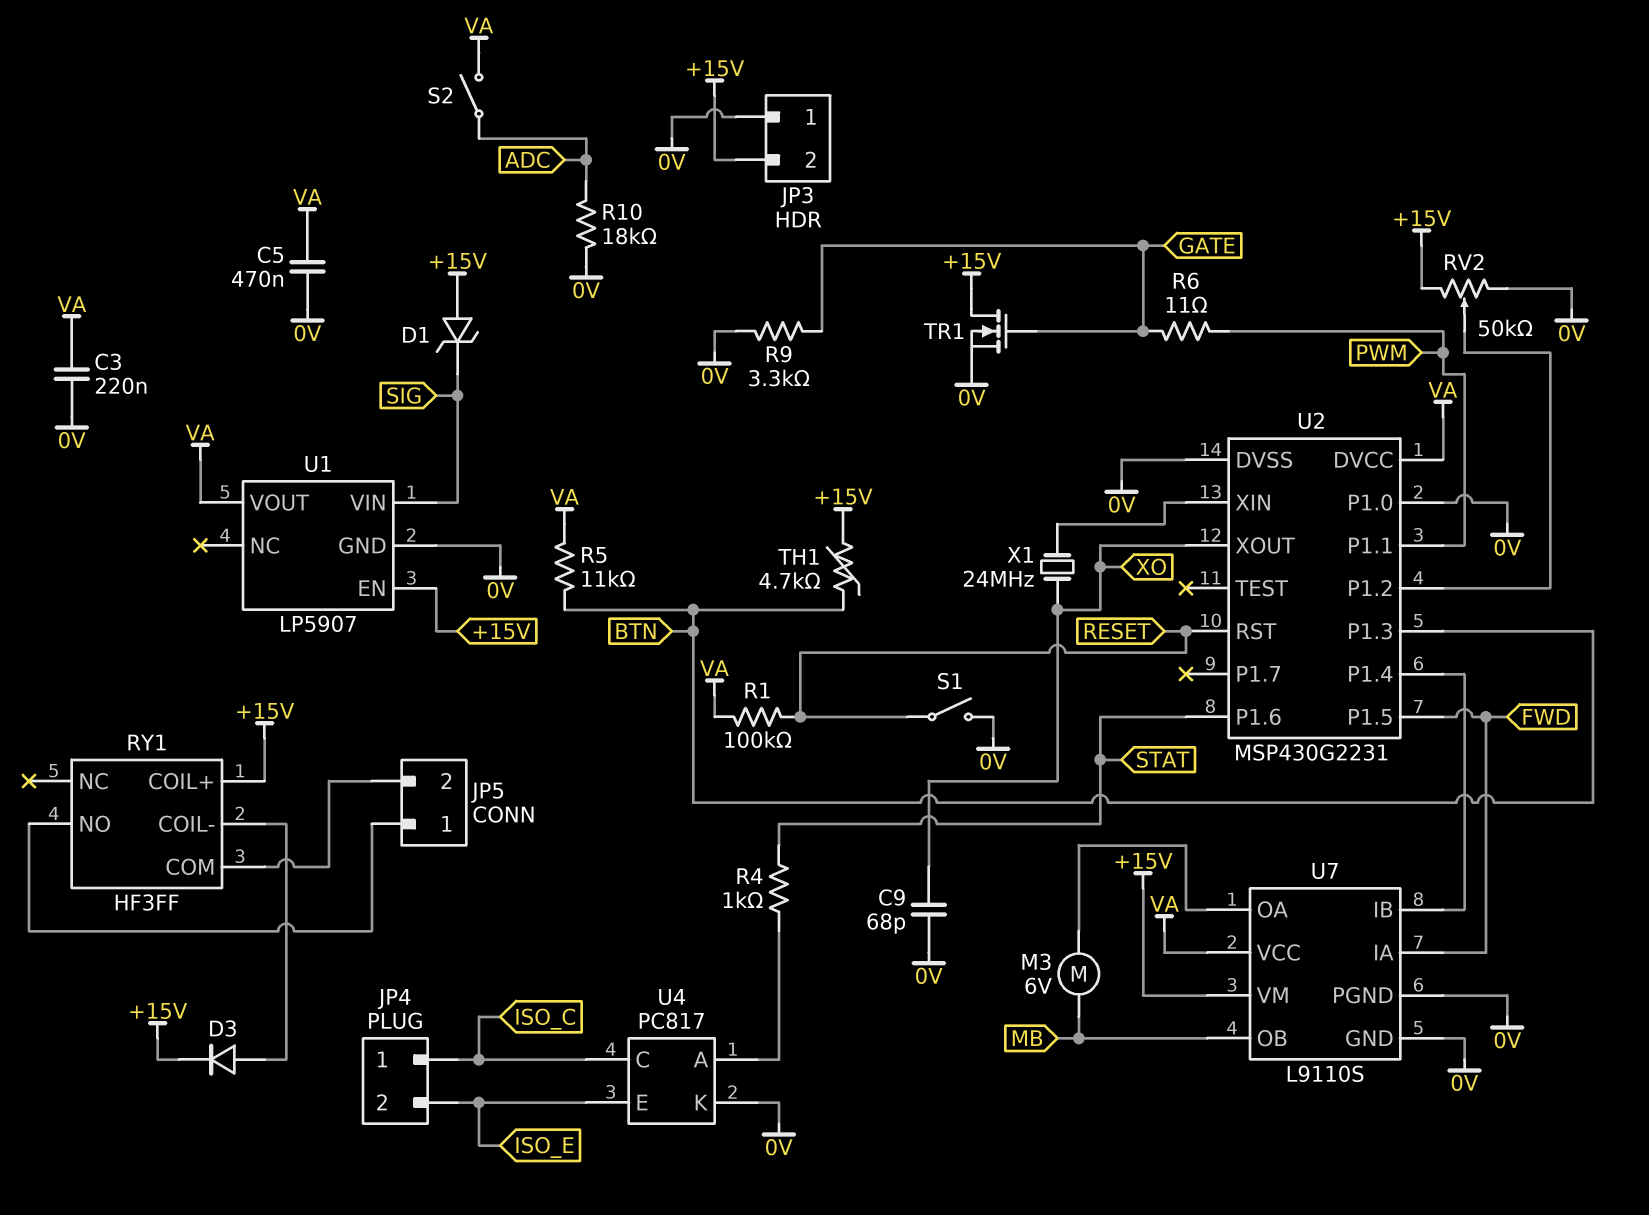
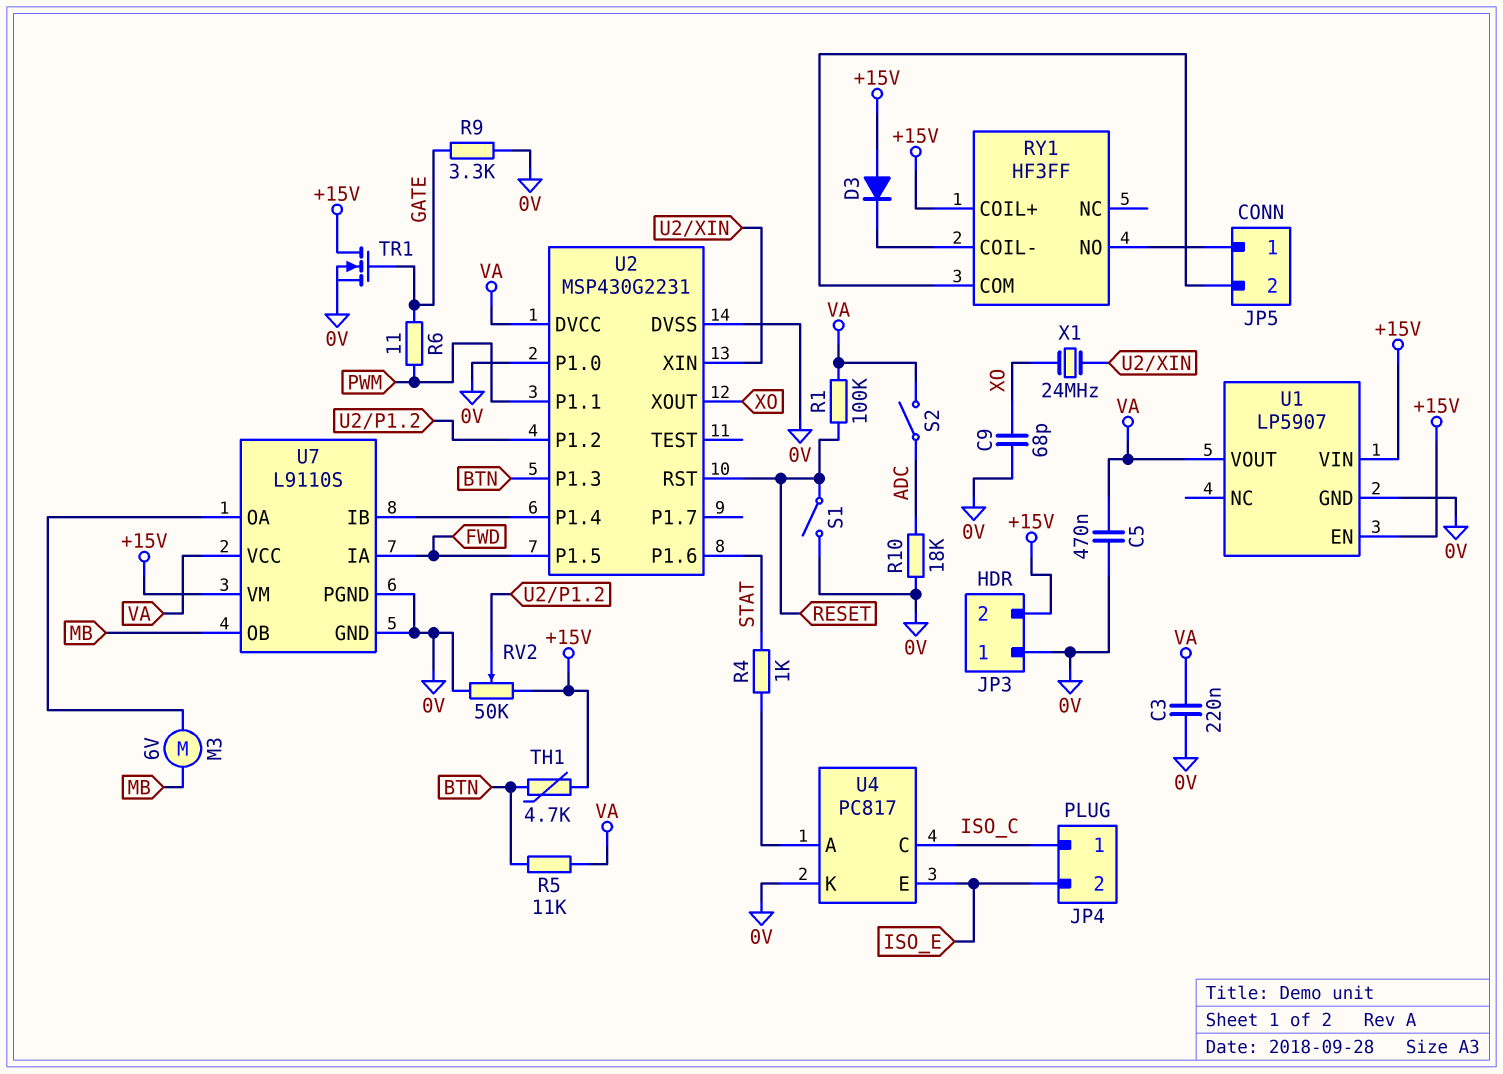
D1: zener (A +15V, K SIG) -> none
D3: diode (A RY1/COIL-, K +15V) -> diode (A +15V, K RY1/COIL-)
U1 pin VIN: SIG -> +15V

